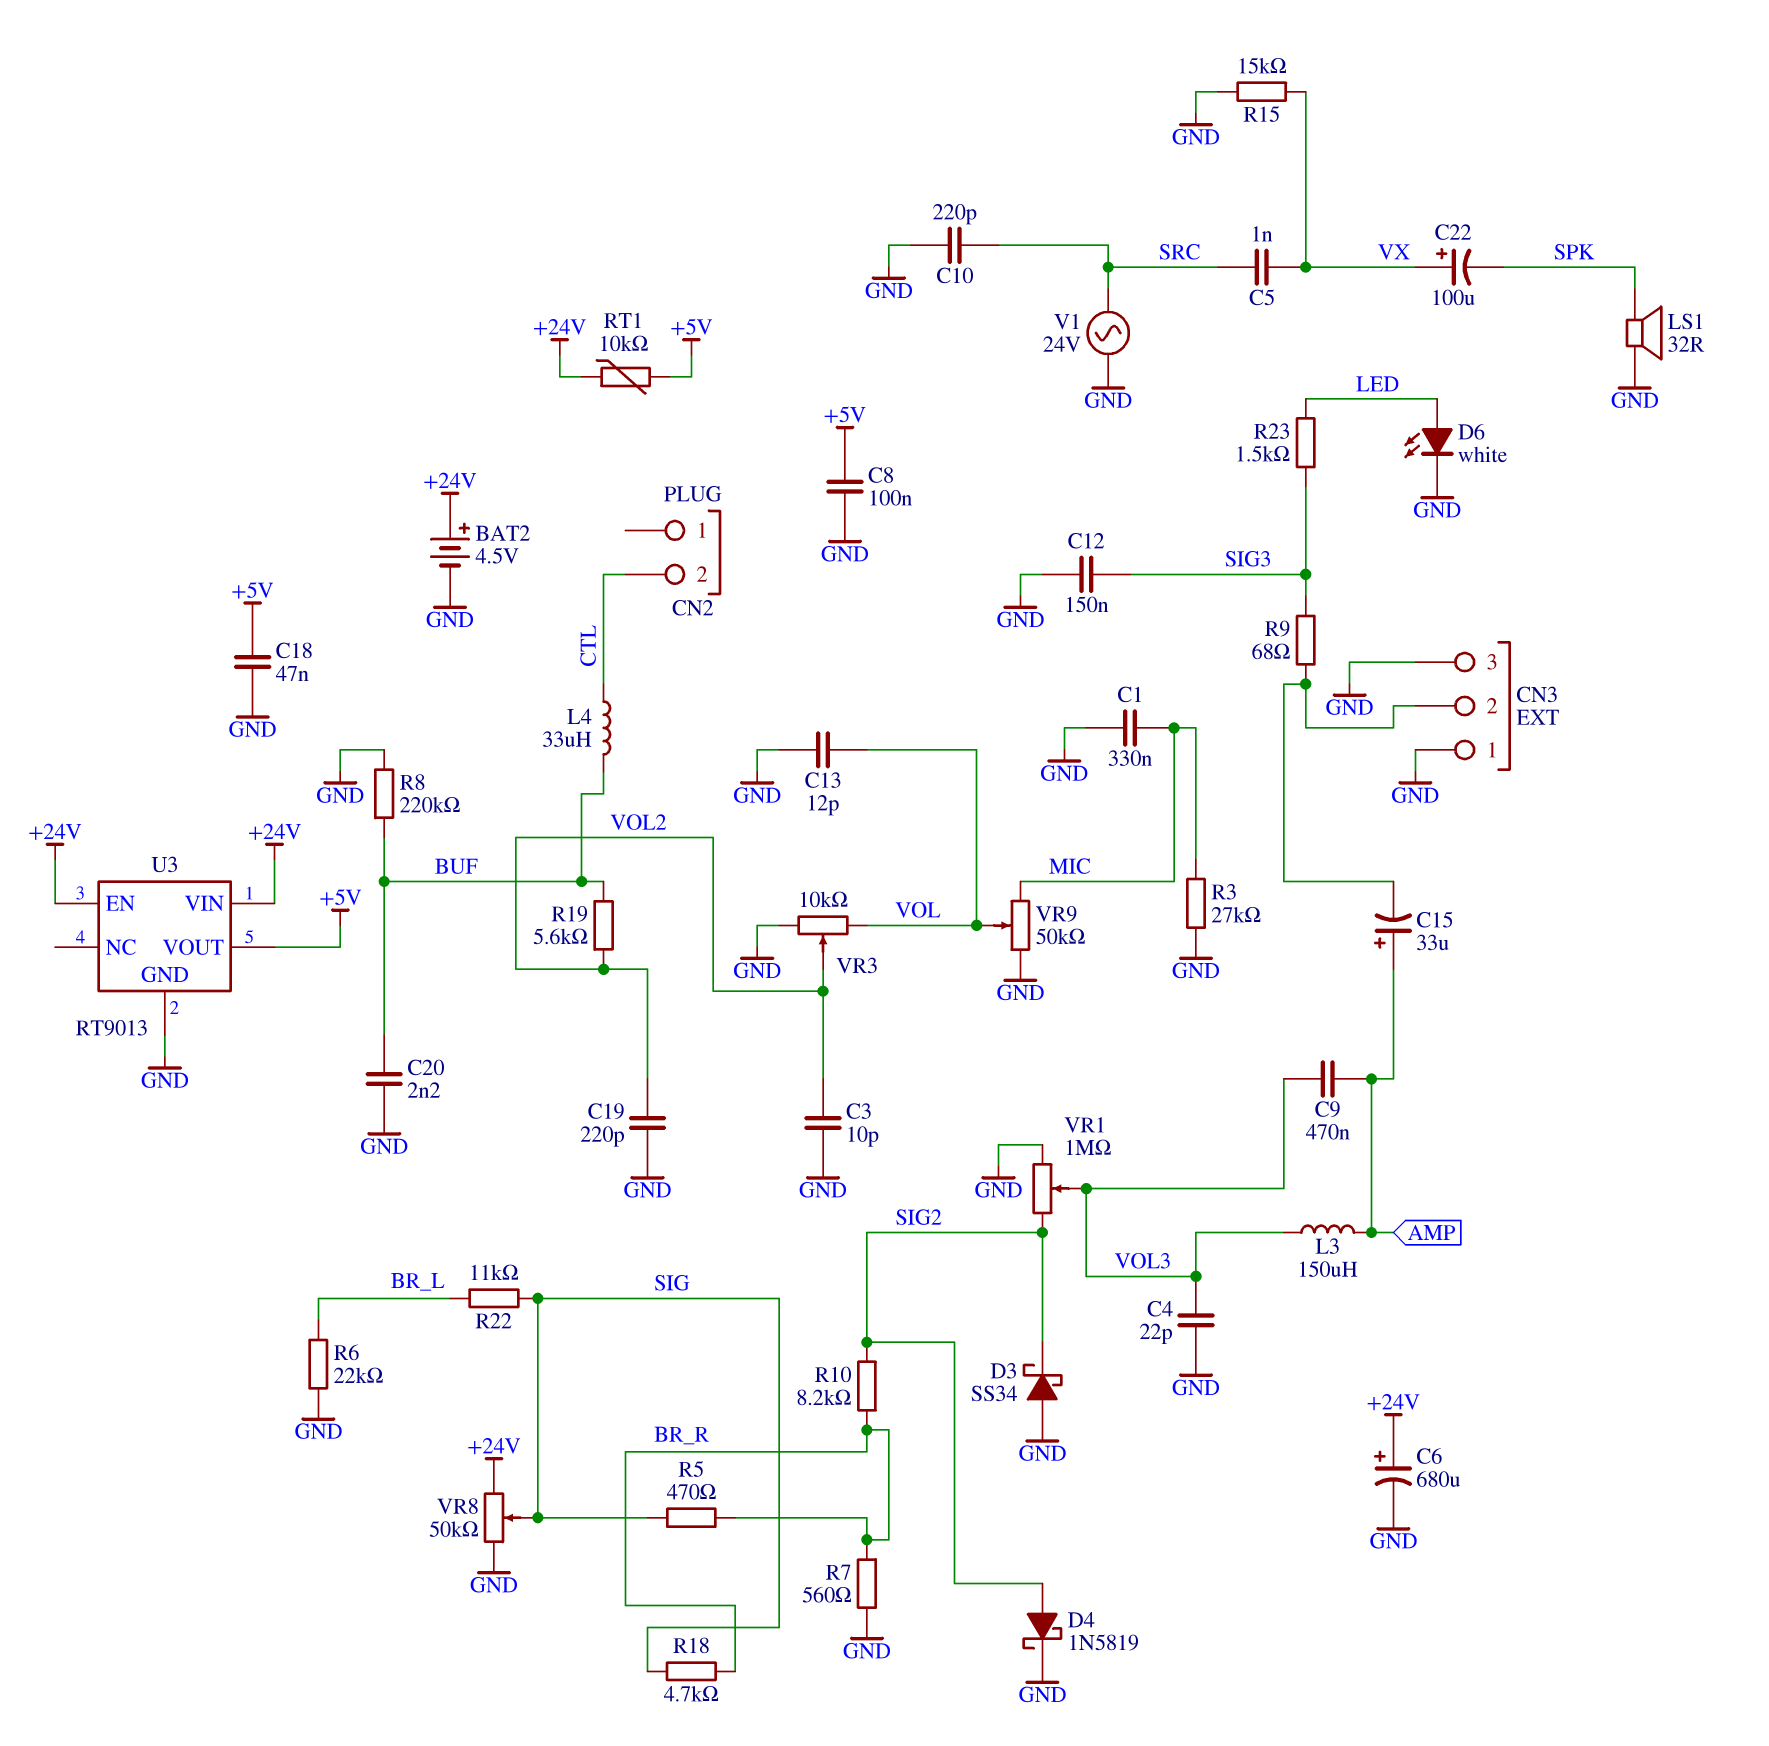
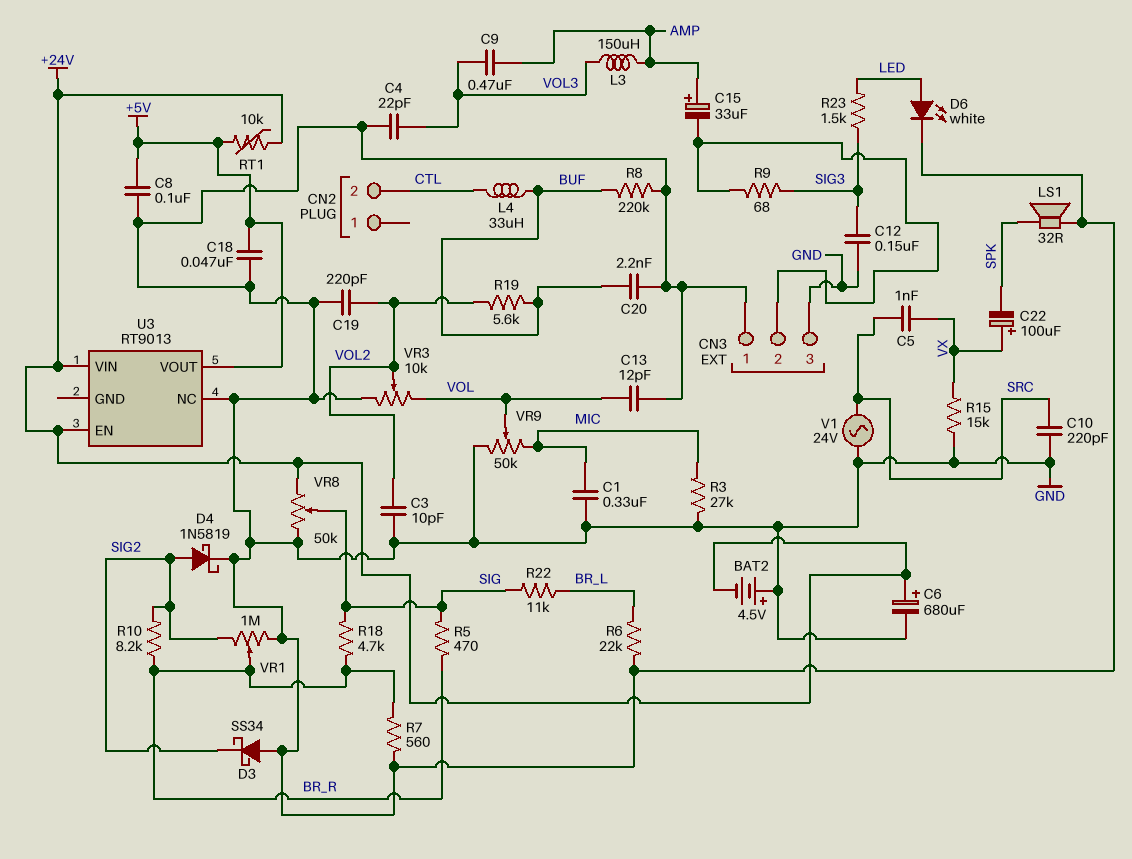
BAT2: 4.5V (plus +24V, minus GND) -> 4.5V (plus GND, minus +24V)
U3 pin GND: GND -> none
U3 pin NC: none -> GND
VR1: 1M (GND, SIG2, wiper VOL3) -> 1M (GND, SIG2, wiper BR_R)

